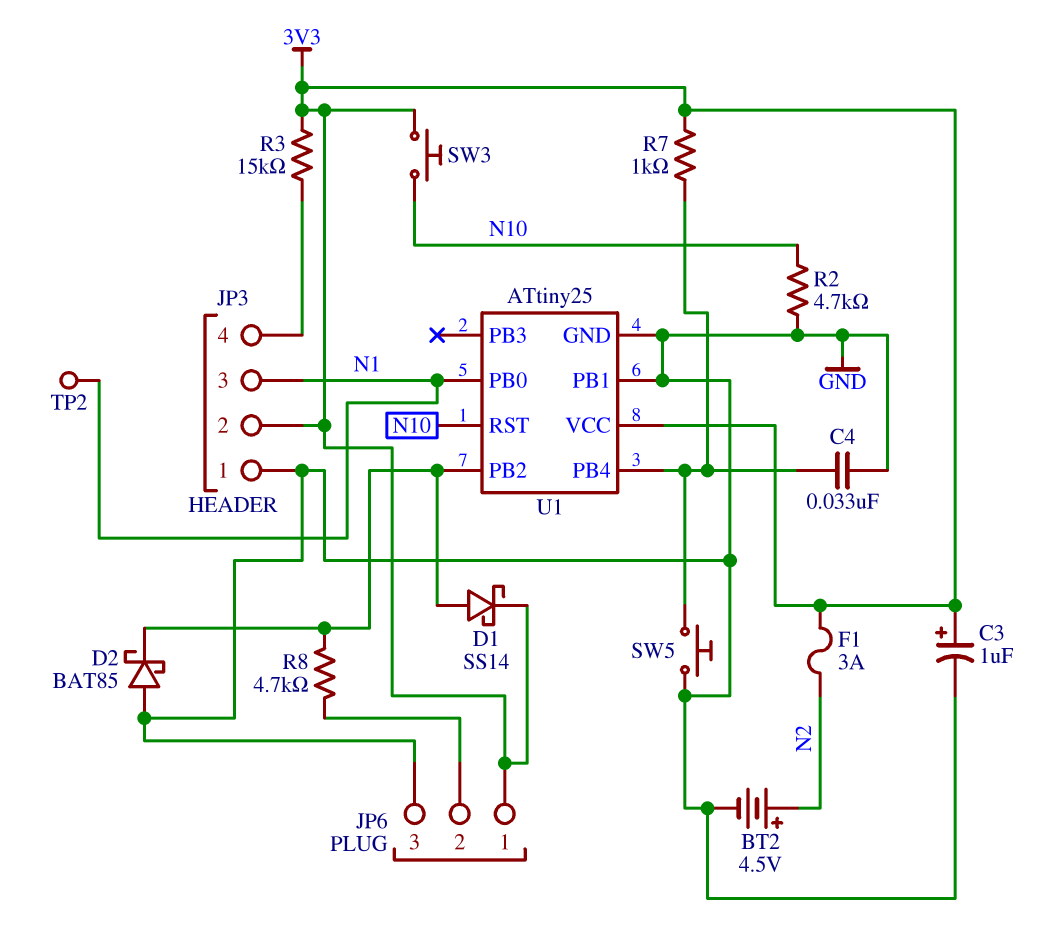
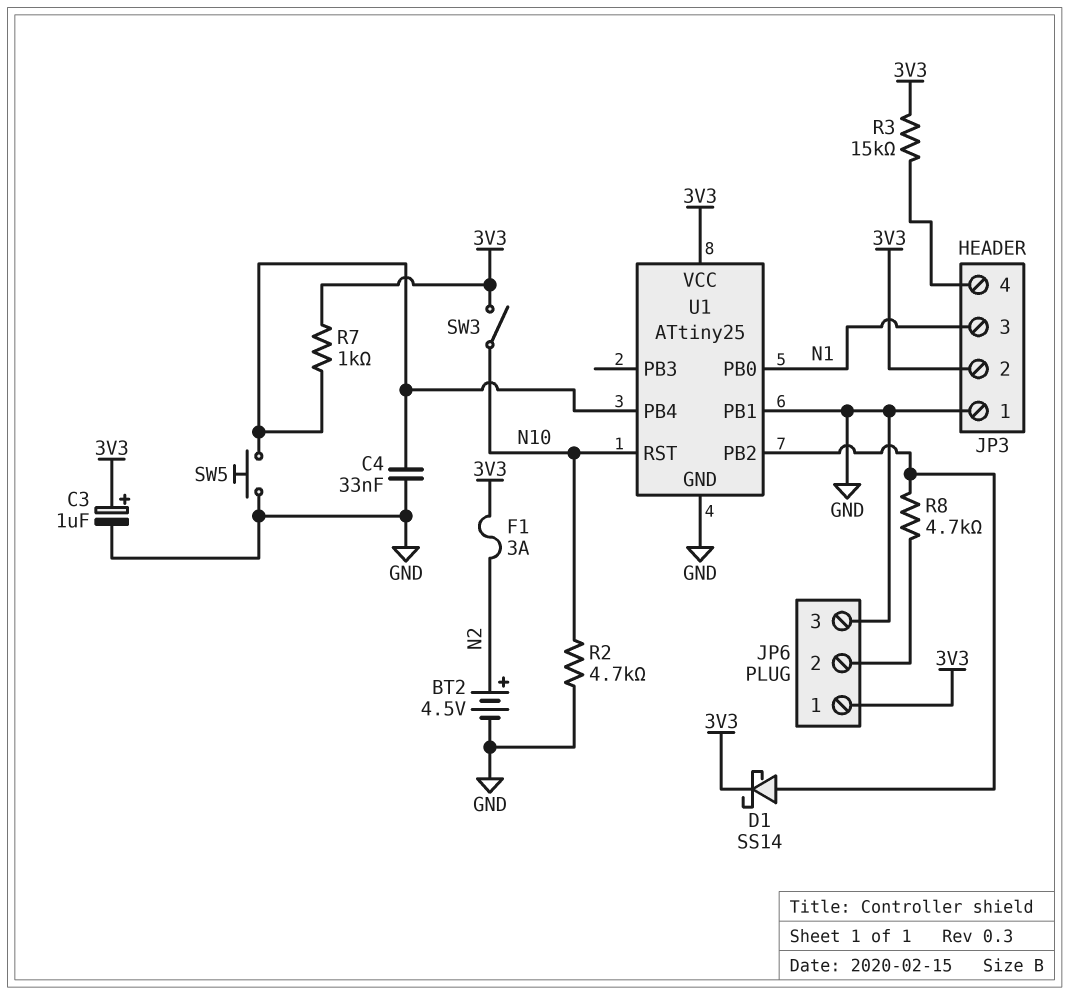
D2: schottky BAT85 (A GND, K U1/PB2) -> none
SW3: button (3V3, N10) -> switch (3V3, N10)
TP2: test point (N1) -> none

